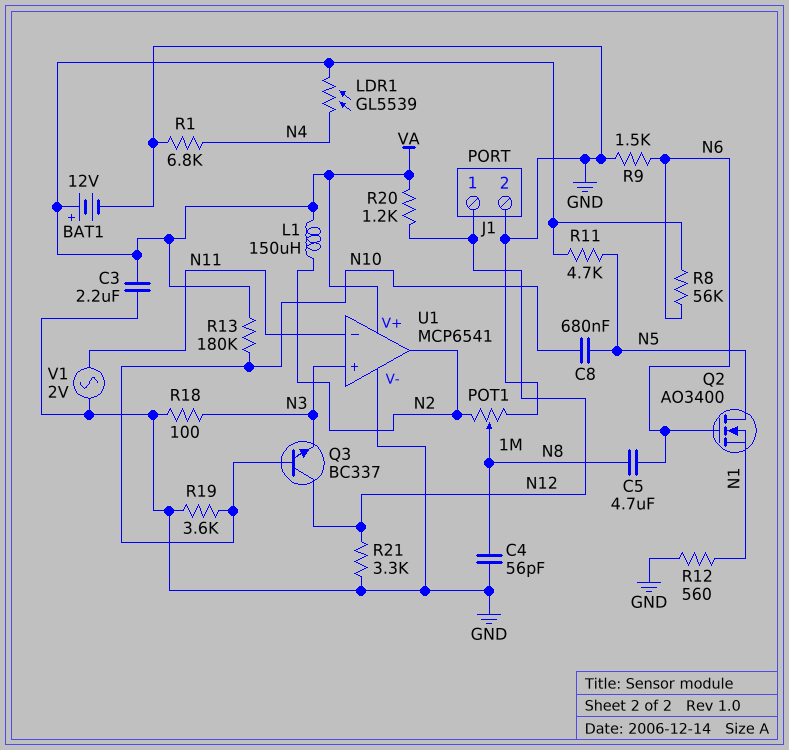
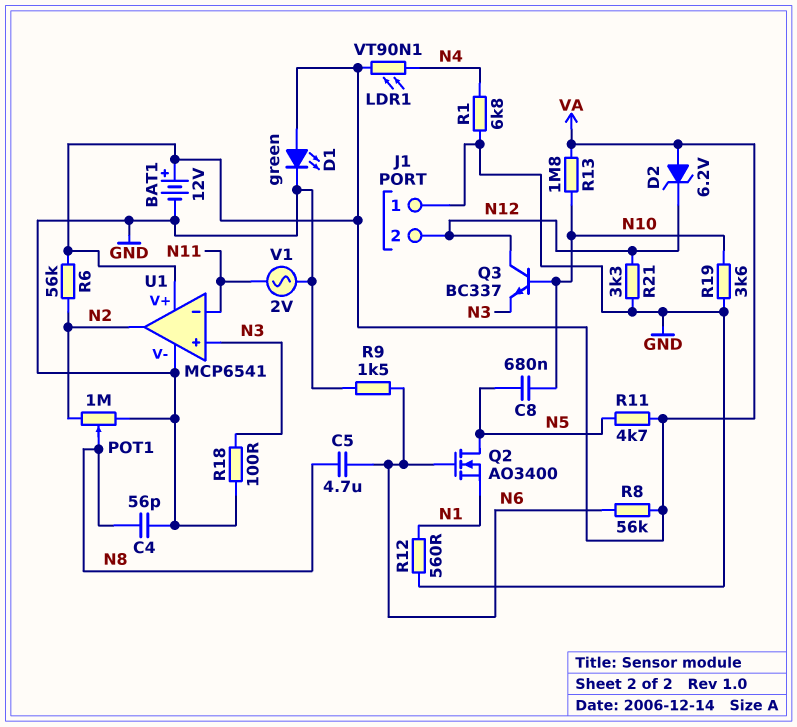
C3: 2.2uF (GND, VA) -> none
D1: none -> LED green (A VA, K GND)
D2: none -> zener 6.2V (A VA, K N12)
J1 pin 1: N12 -> GND
J1 pin 2: GND -> N12
L1: 150uH (N2, VA) -> none
LDR1: GL5539 (N4, VA) -> VT90N1 (N4, VA)
R6: none -> 56k (N2, VA)
R13: 180k (N10, VA) -> 1.8M (N10, VA)
R20: 1.2k (N12, VA) -> none

